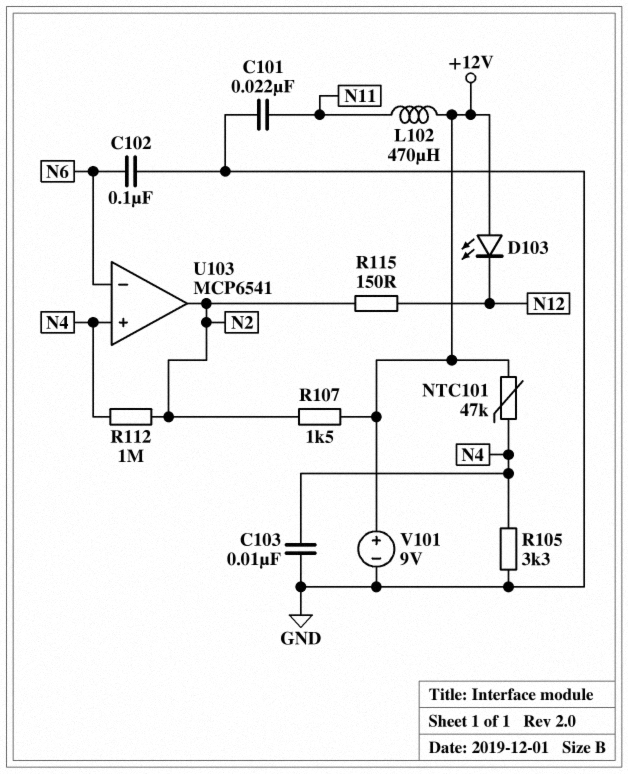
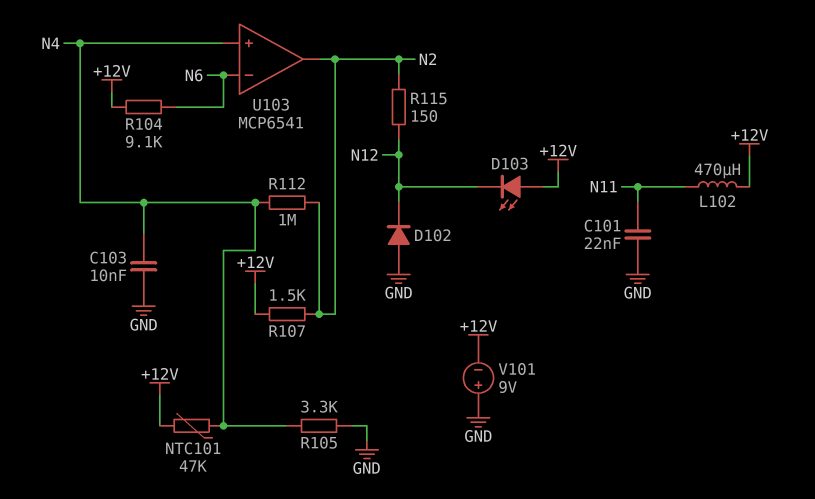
C102: 100nF (GND, N6) -> none
D102: none -> diode (A GND, K N12)
R104: none -> 9.1k (+12V, N6)
V101: 9V (plus +12V, minus GND) -> 9V (plus GND, minus +12V)

